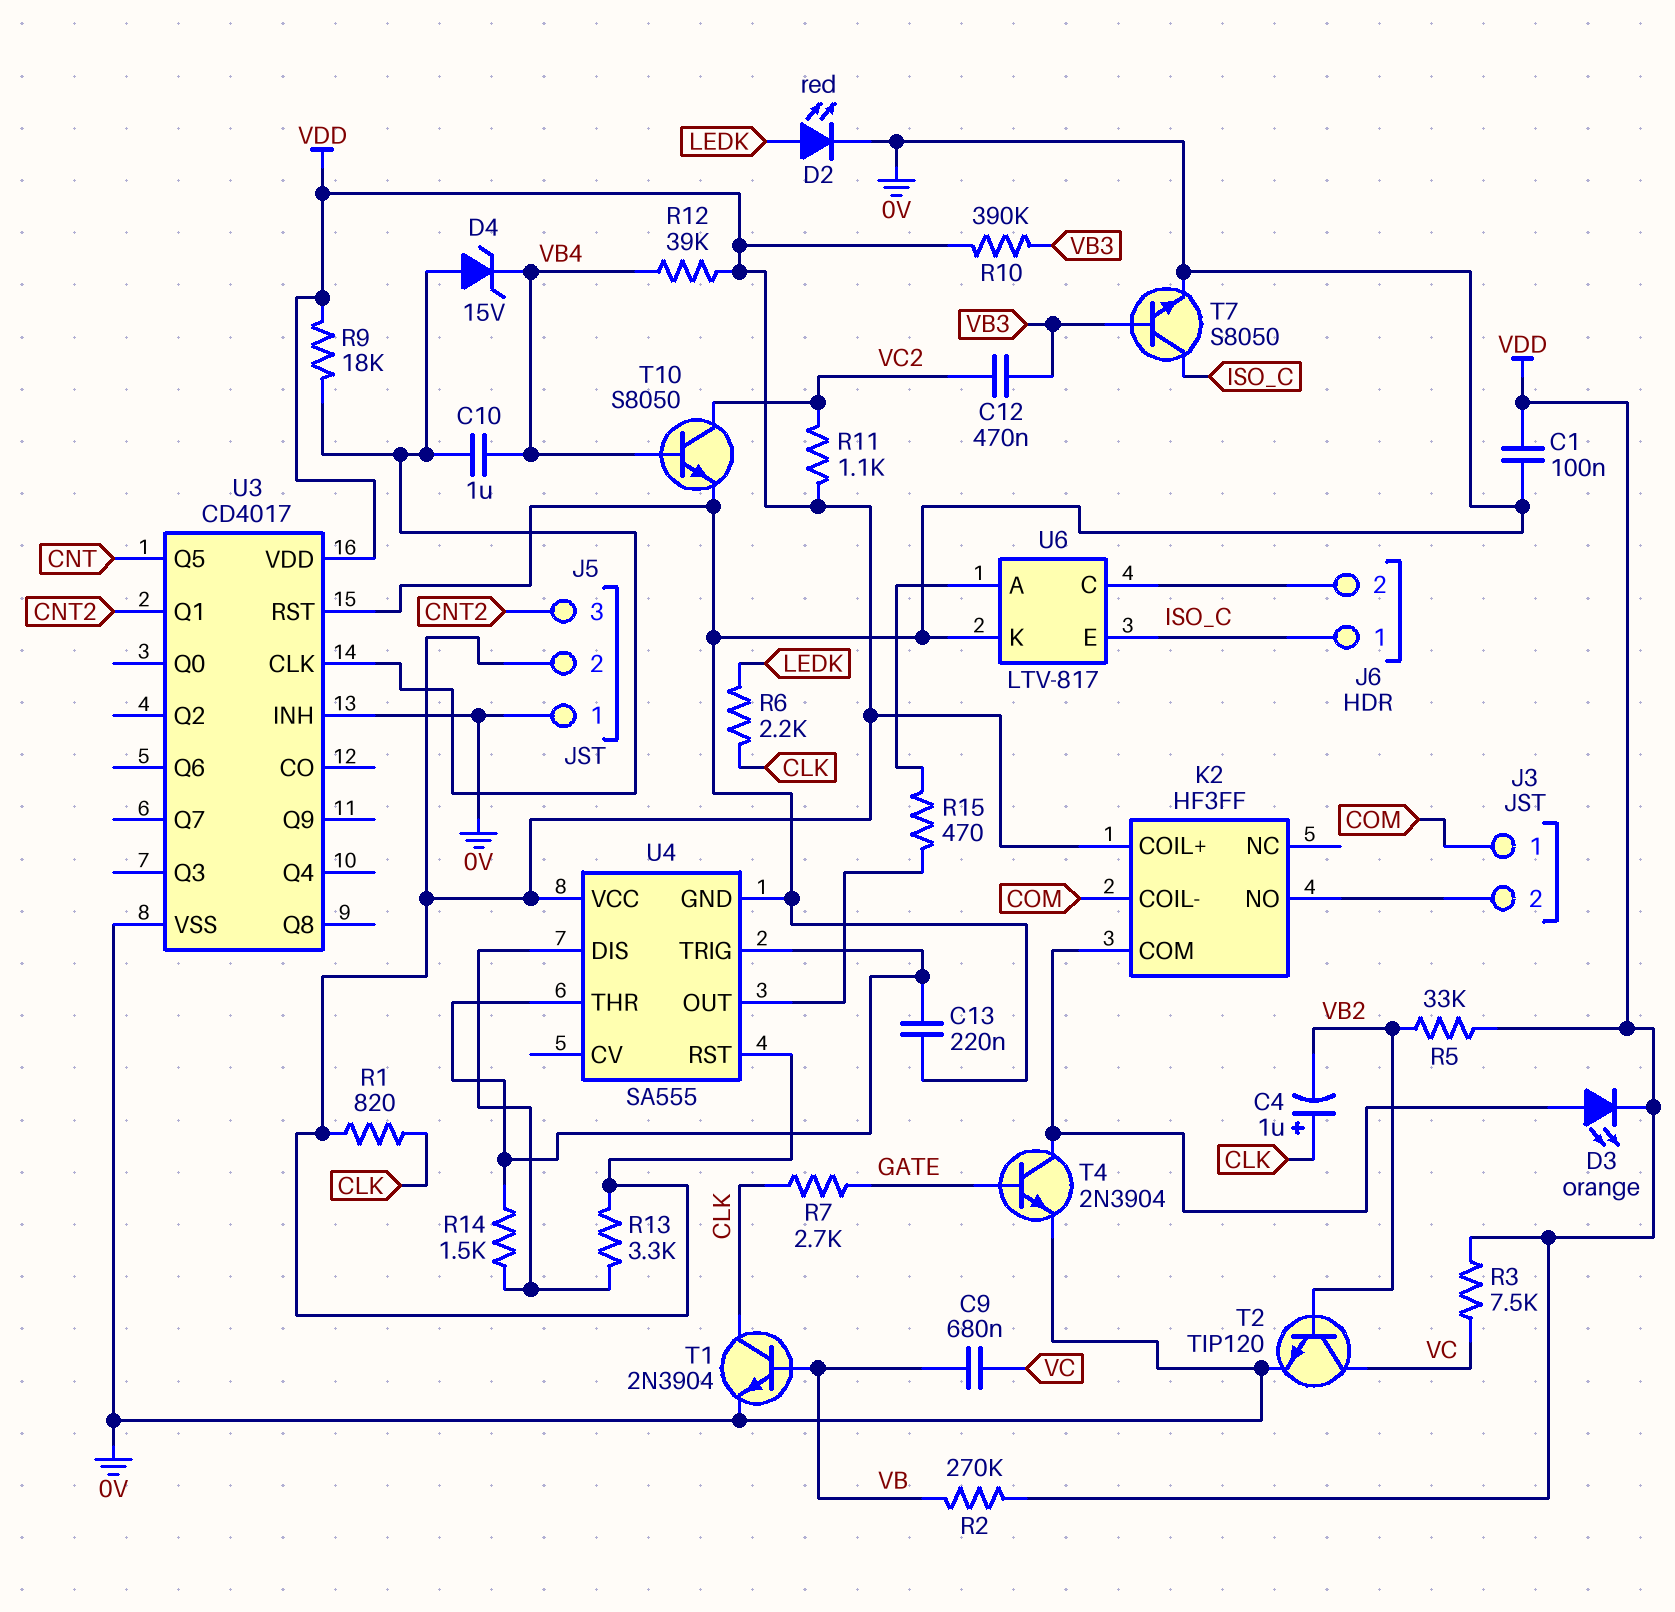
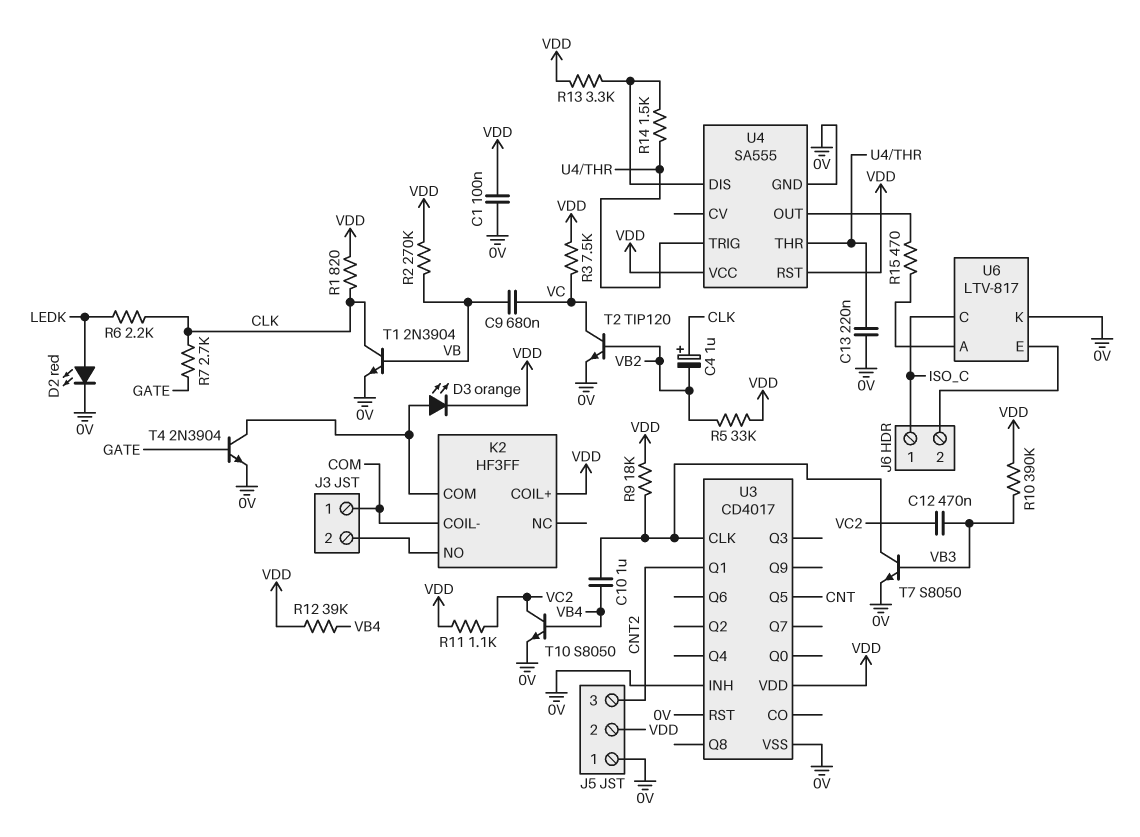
D4: zener 15V (A U3/CLK, K VB4) -> none
T7: NPN S8050 (B VB3, C ISO_C, E 0V) -> NPN S8050 (B VB3, C U3/CLK, E 0V)
U6 pin C: J6/2 -> ISO_C
U6 pin E: ISO_C -> J6/2

